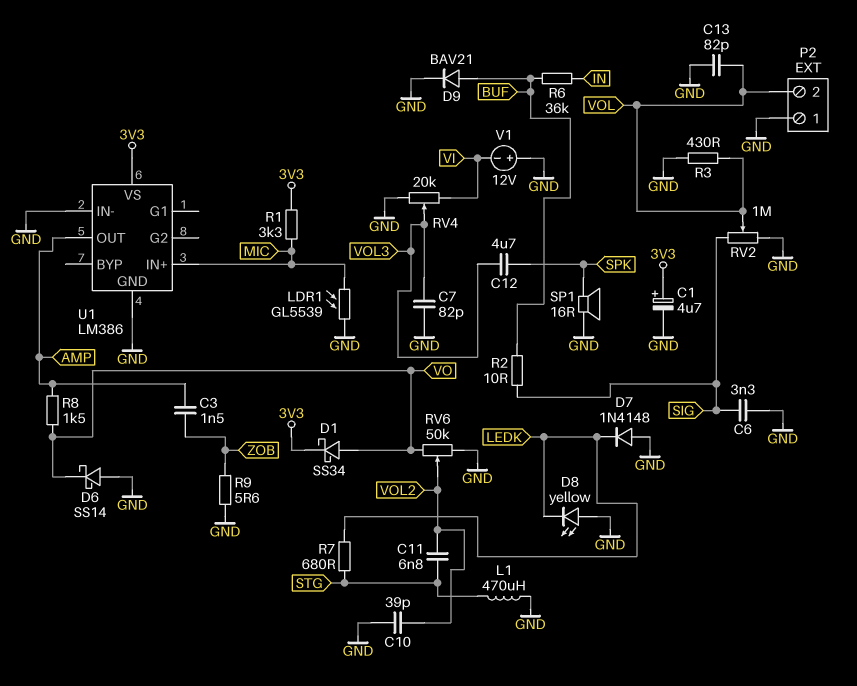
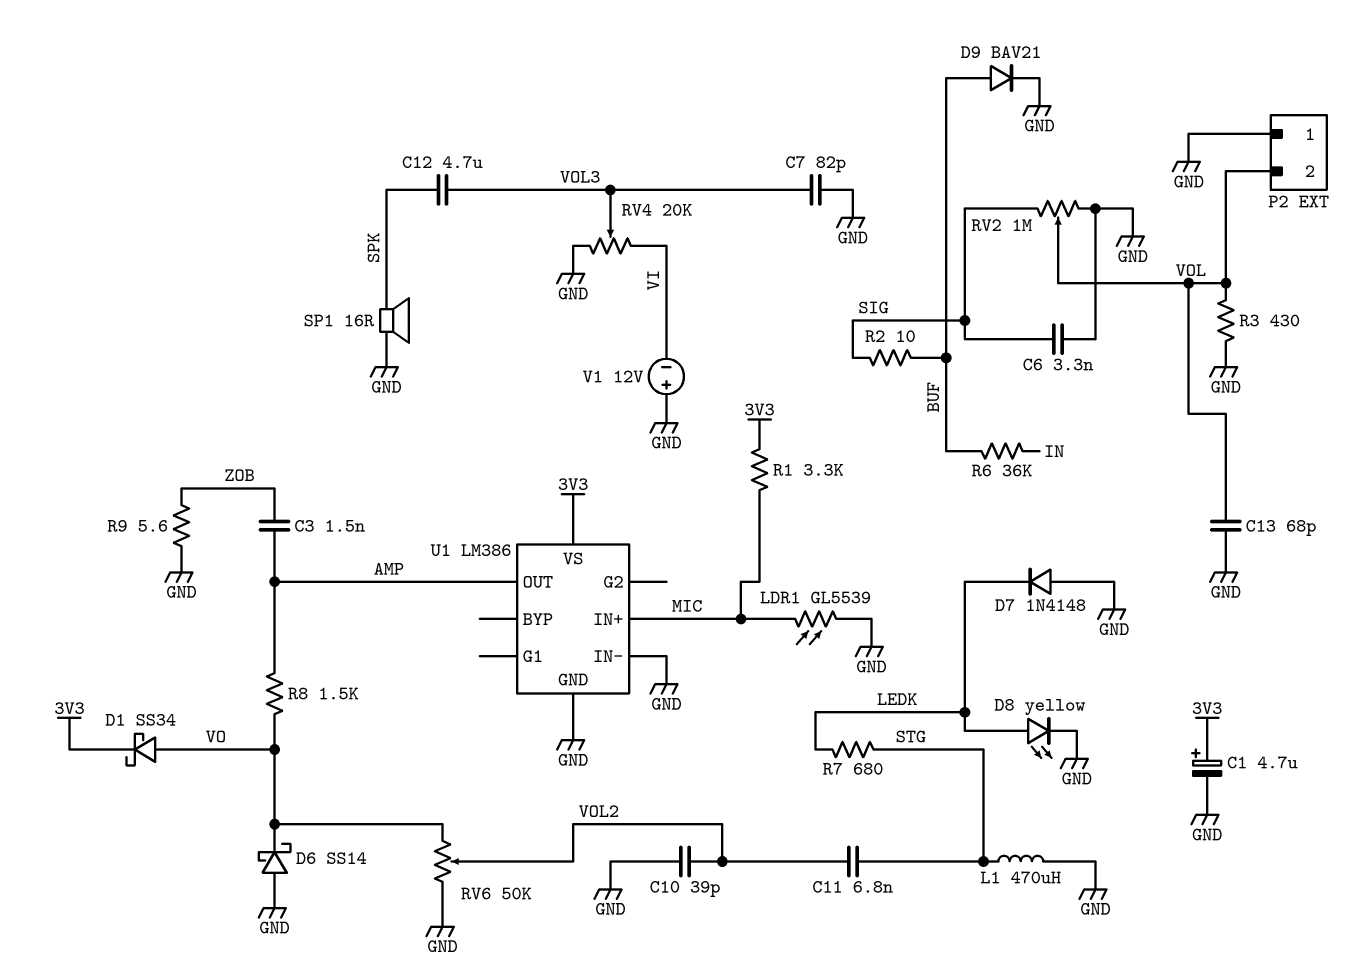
C13: 82pF (GND, VOL) -> 68pF (GND, VOL)
D8: LED yellow (A GND, K LEDK) -> LED yellow (A LEDK, K GND)

